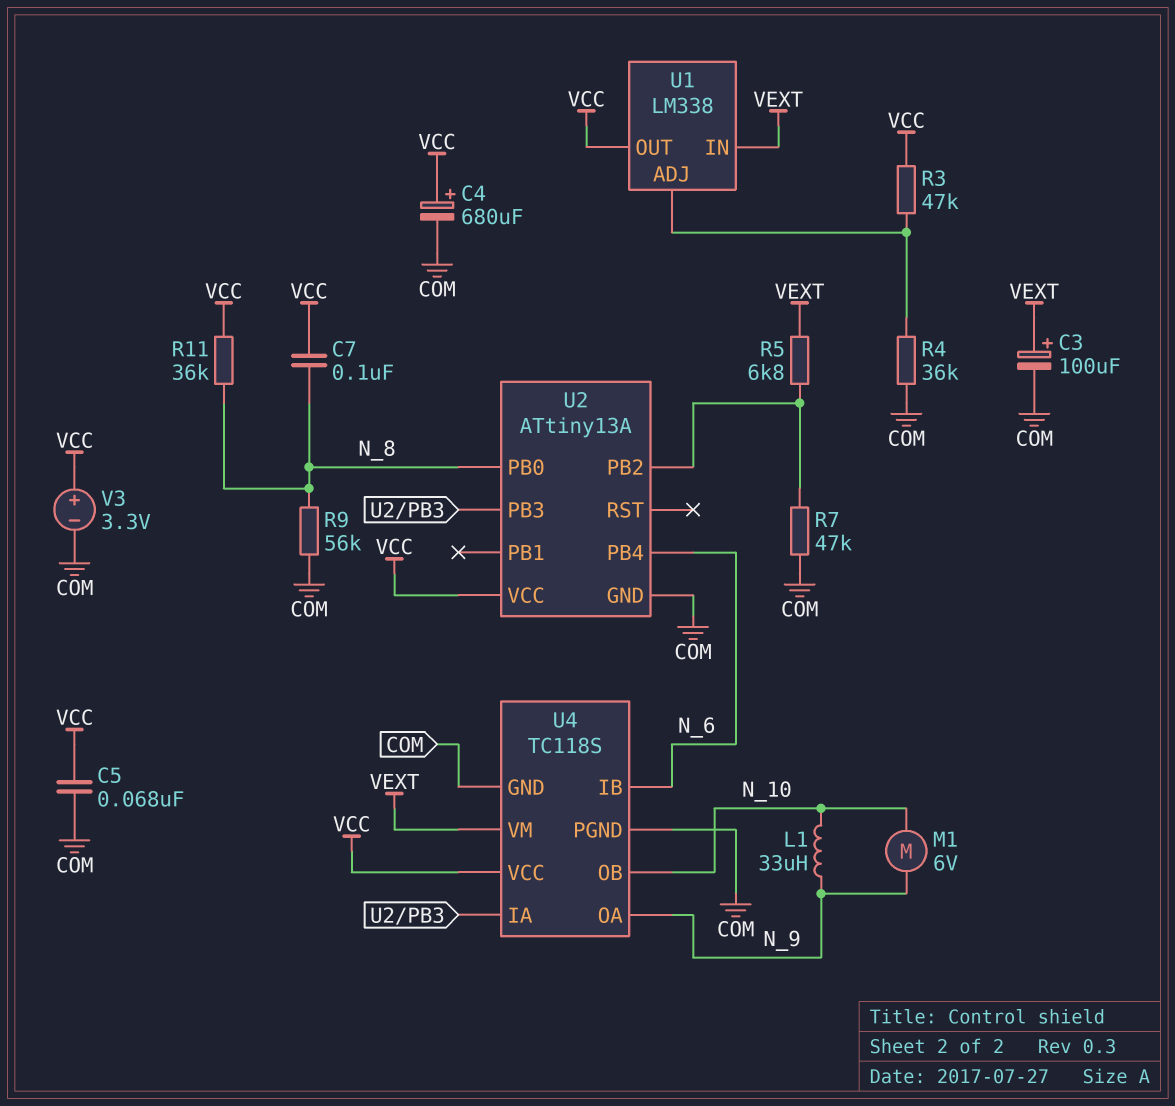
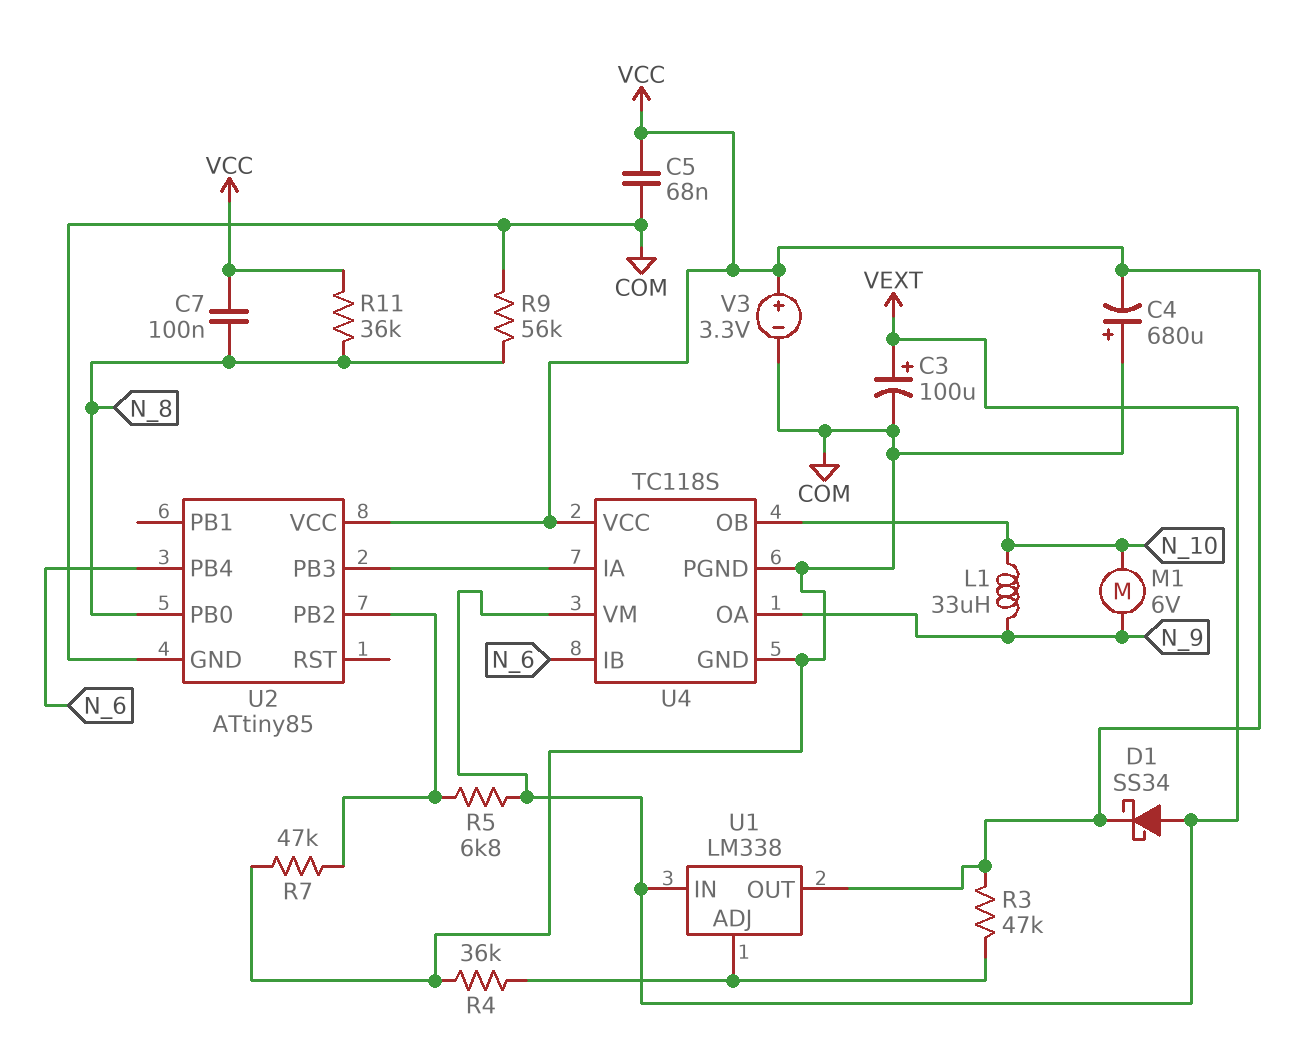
C4: 680uF (plus VCC, minus COM) -> 680uF (plus COM, minus VCC)
D1: none -> schottky SS34 (A VEXT, K VCC)
U2: ATtiny13A -> ATtiny85

